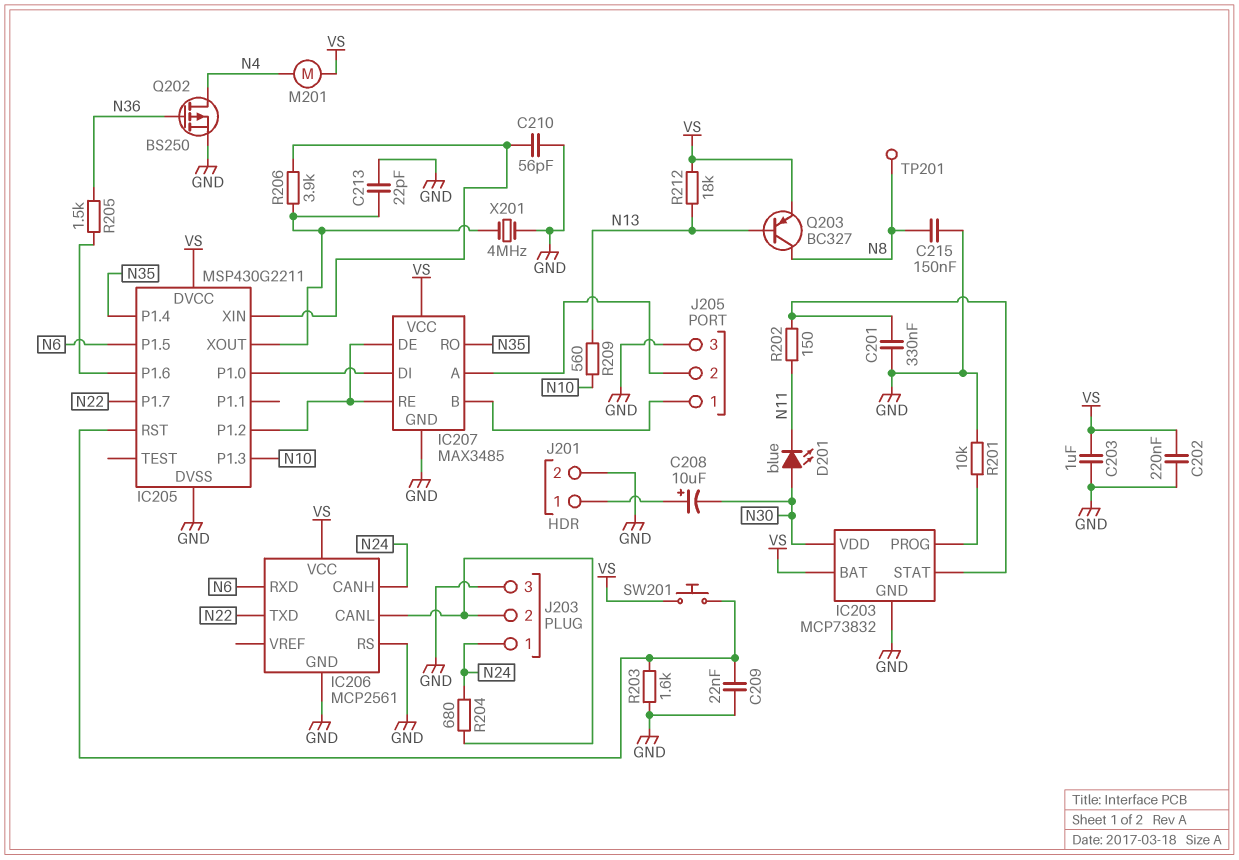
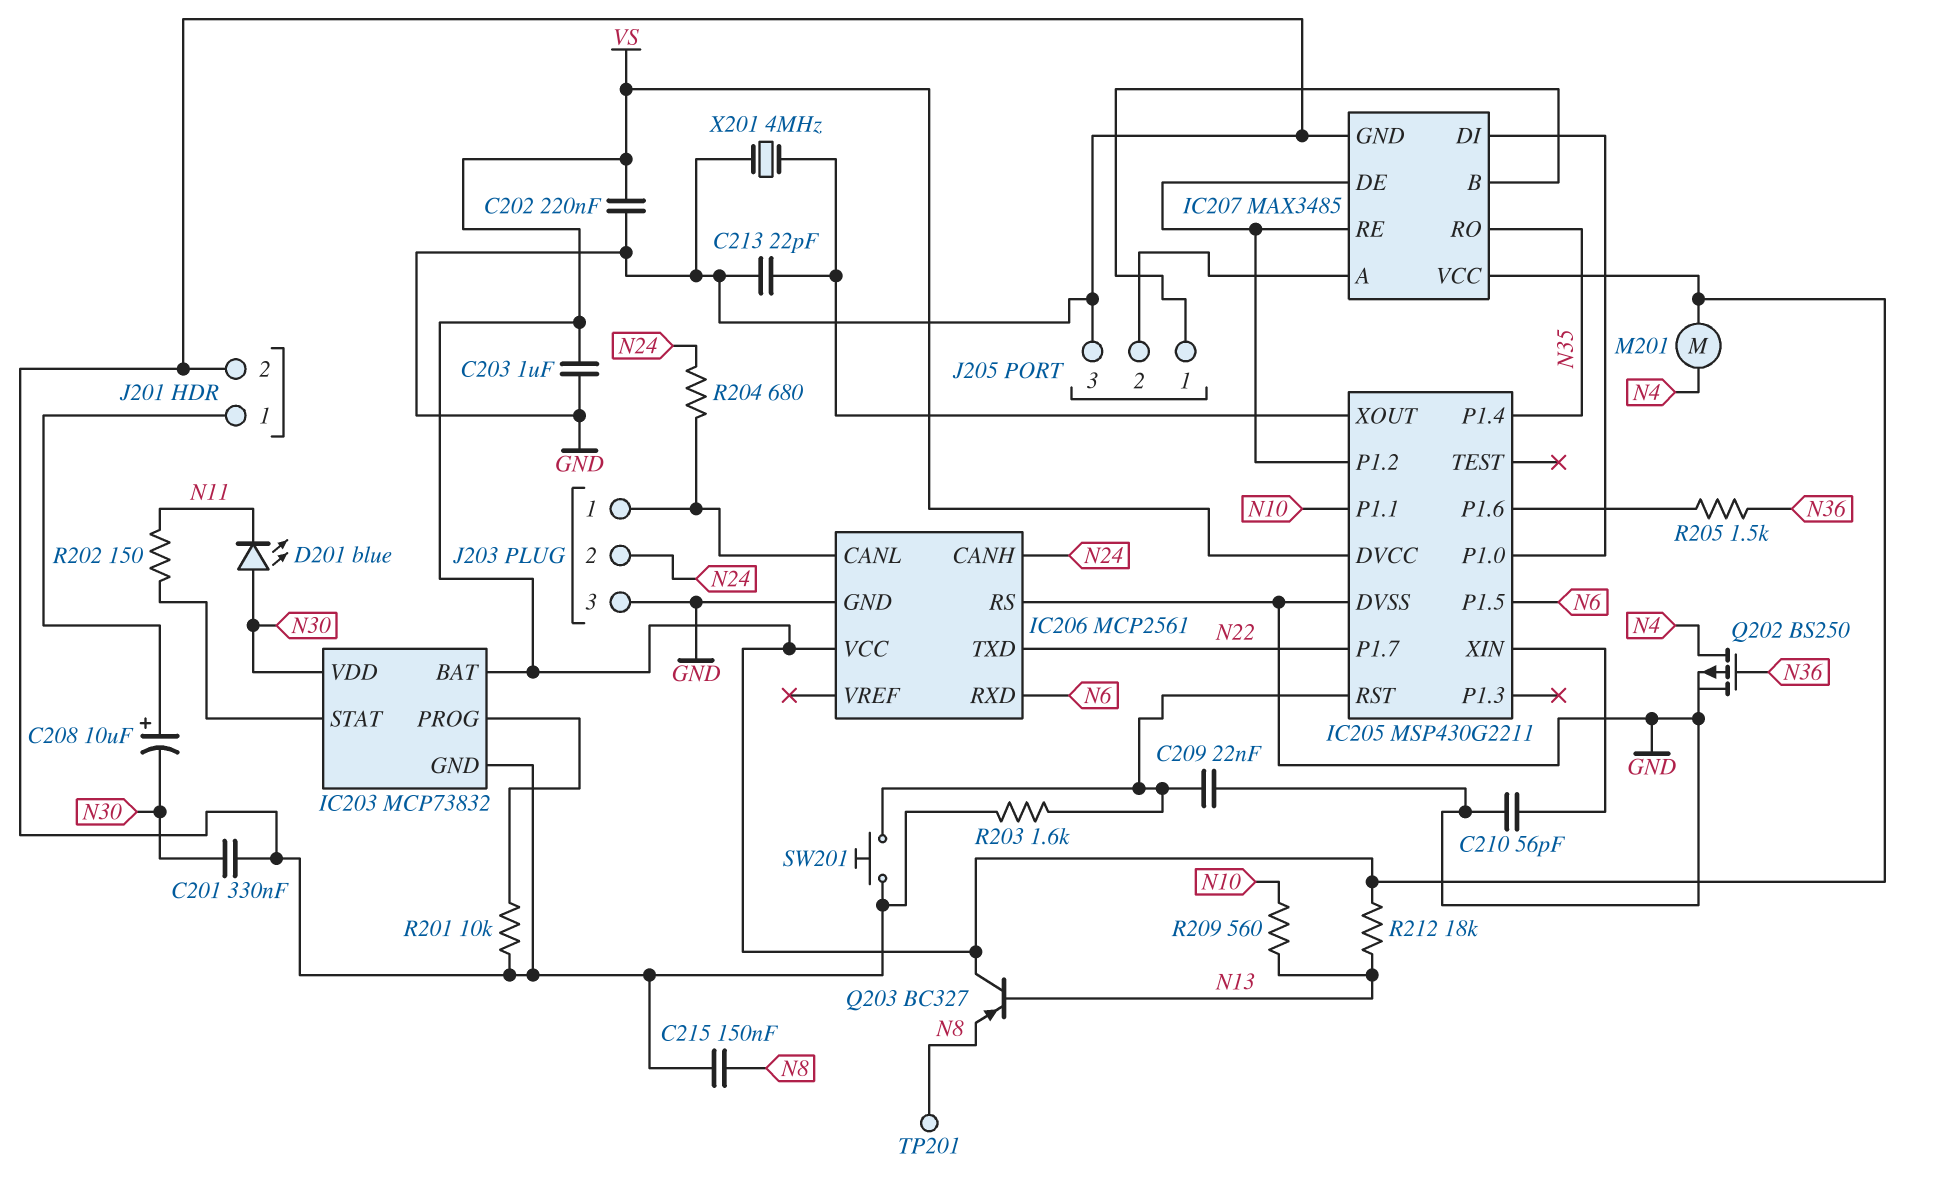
C201: 330nF (GND, IC203/STAT) -> 330nF (GND, N30)
IC205 pin P1.1: none -> N10
IC205 pin P1.3: N10 -> none
J203 pin 1: N24 -> IC206/CANL
J203 pin 2: IC206/CANL -> N24
Q203: PNP BC327 (B N13, C N8, E VS) -> PNP BC327 (B N13, C VS, E N8)
R206: 3.9k (IC205/XIN, IC205/XOUT) -> none
SW201: button (IC205/RST, VS) -> button (GND, IC205/RST)

